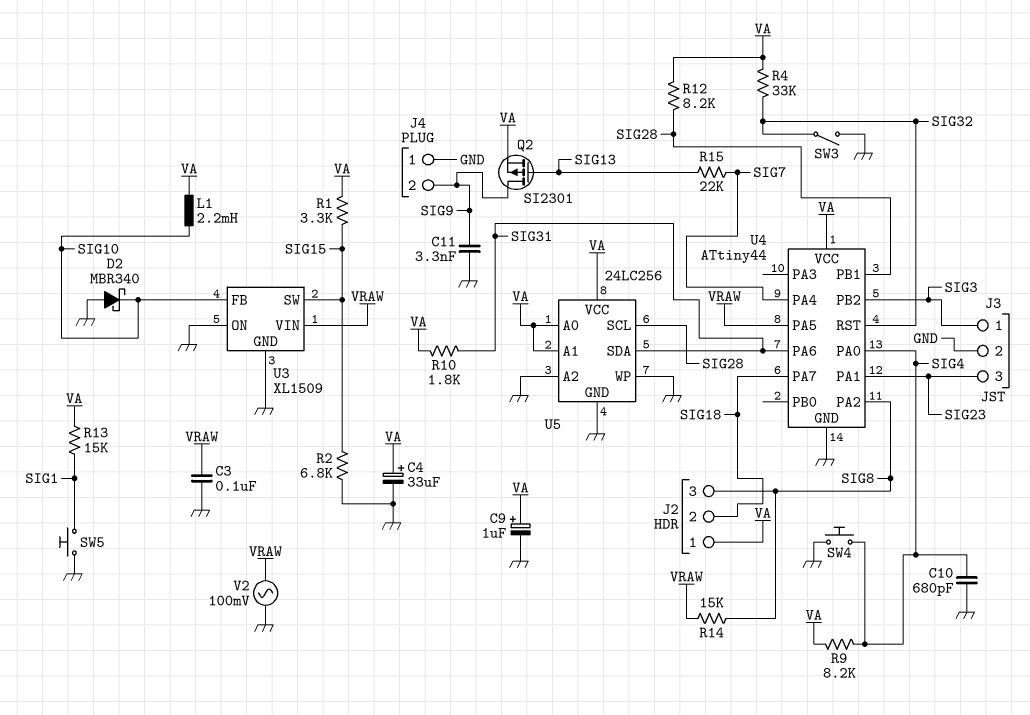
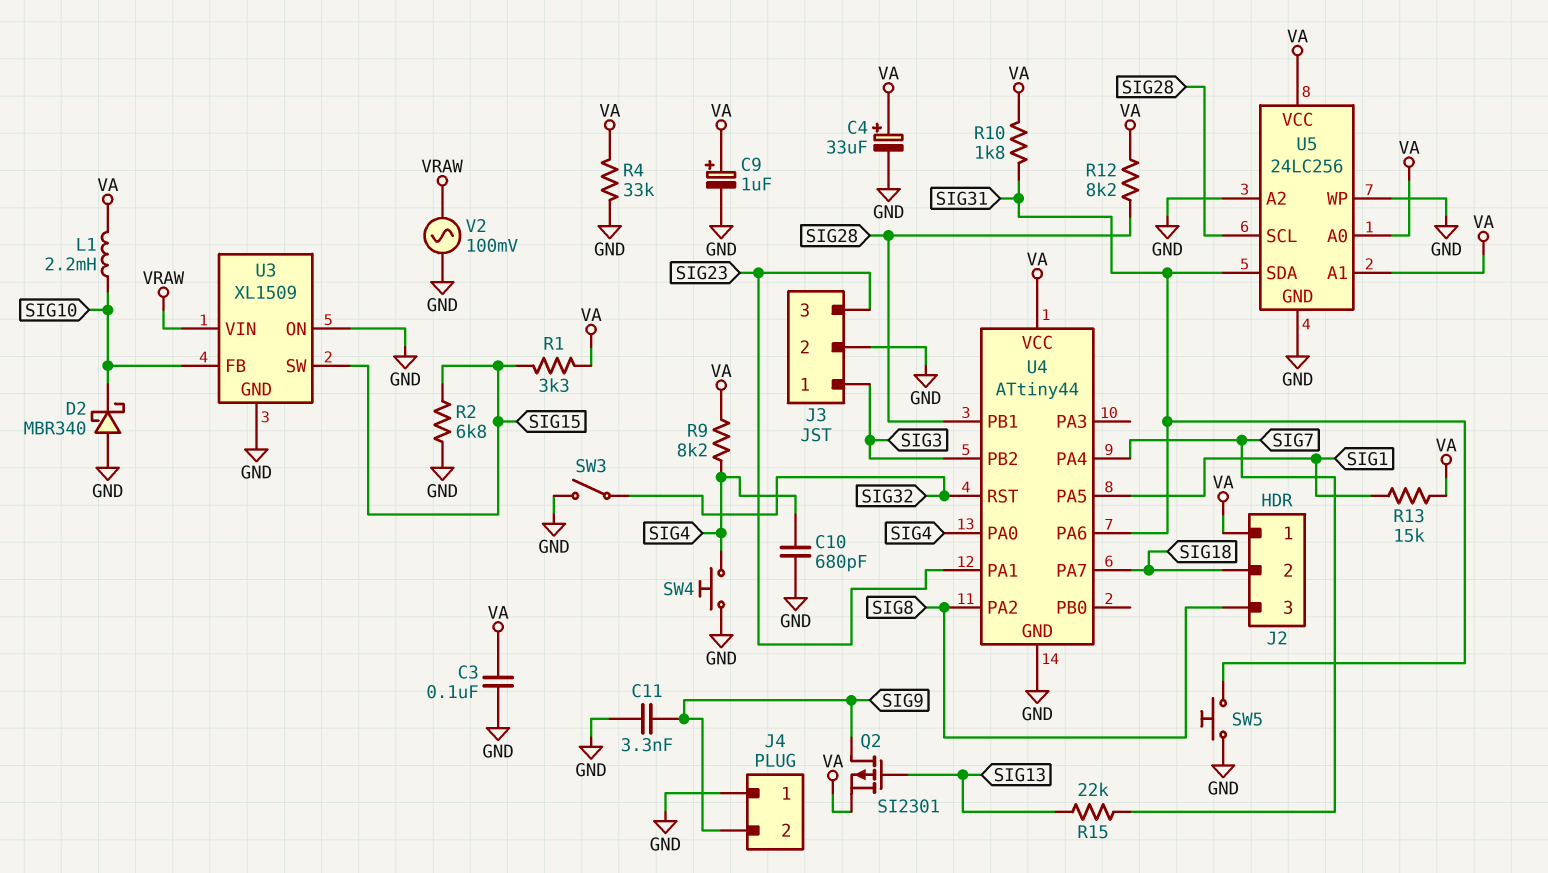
C3: 100nF (GND, VRAW) -> 100nF (GND, VA)
R4: 33k (SIG32, VA) -> 33k (GND, VA)
R14: 15k (SIG8, VRAW) -> none
SW5: button (GND, SIG1) -> button (GND, SIG31)
U4 pin PA5: VRAW -> SIG1

